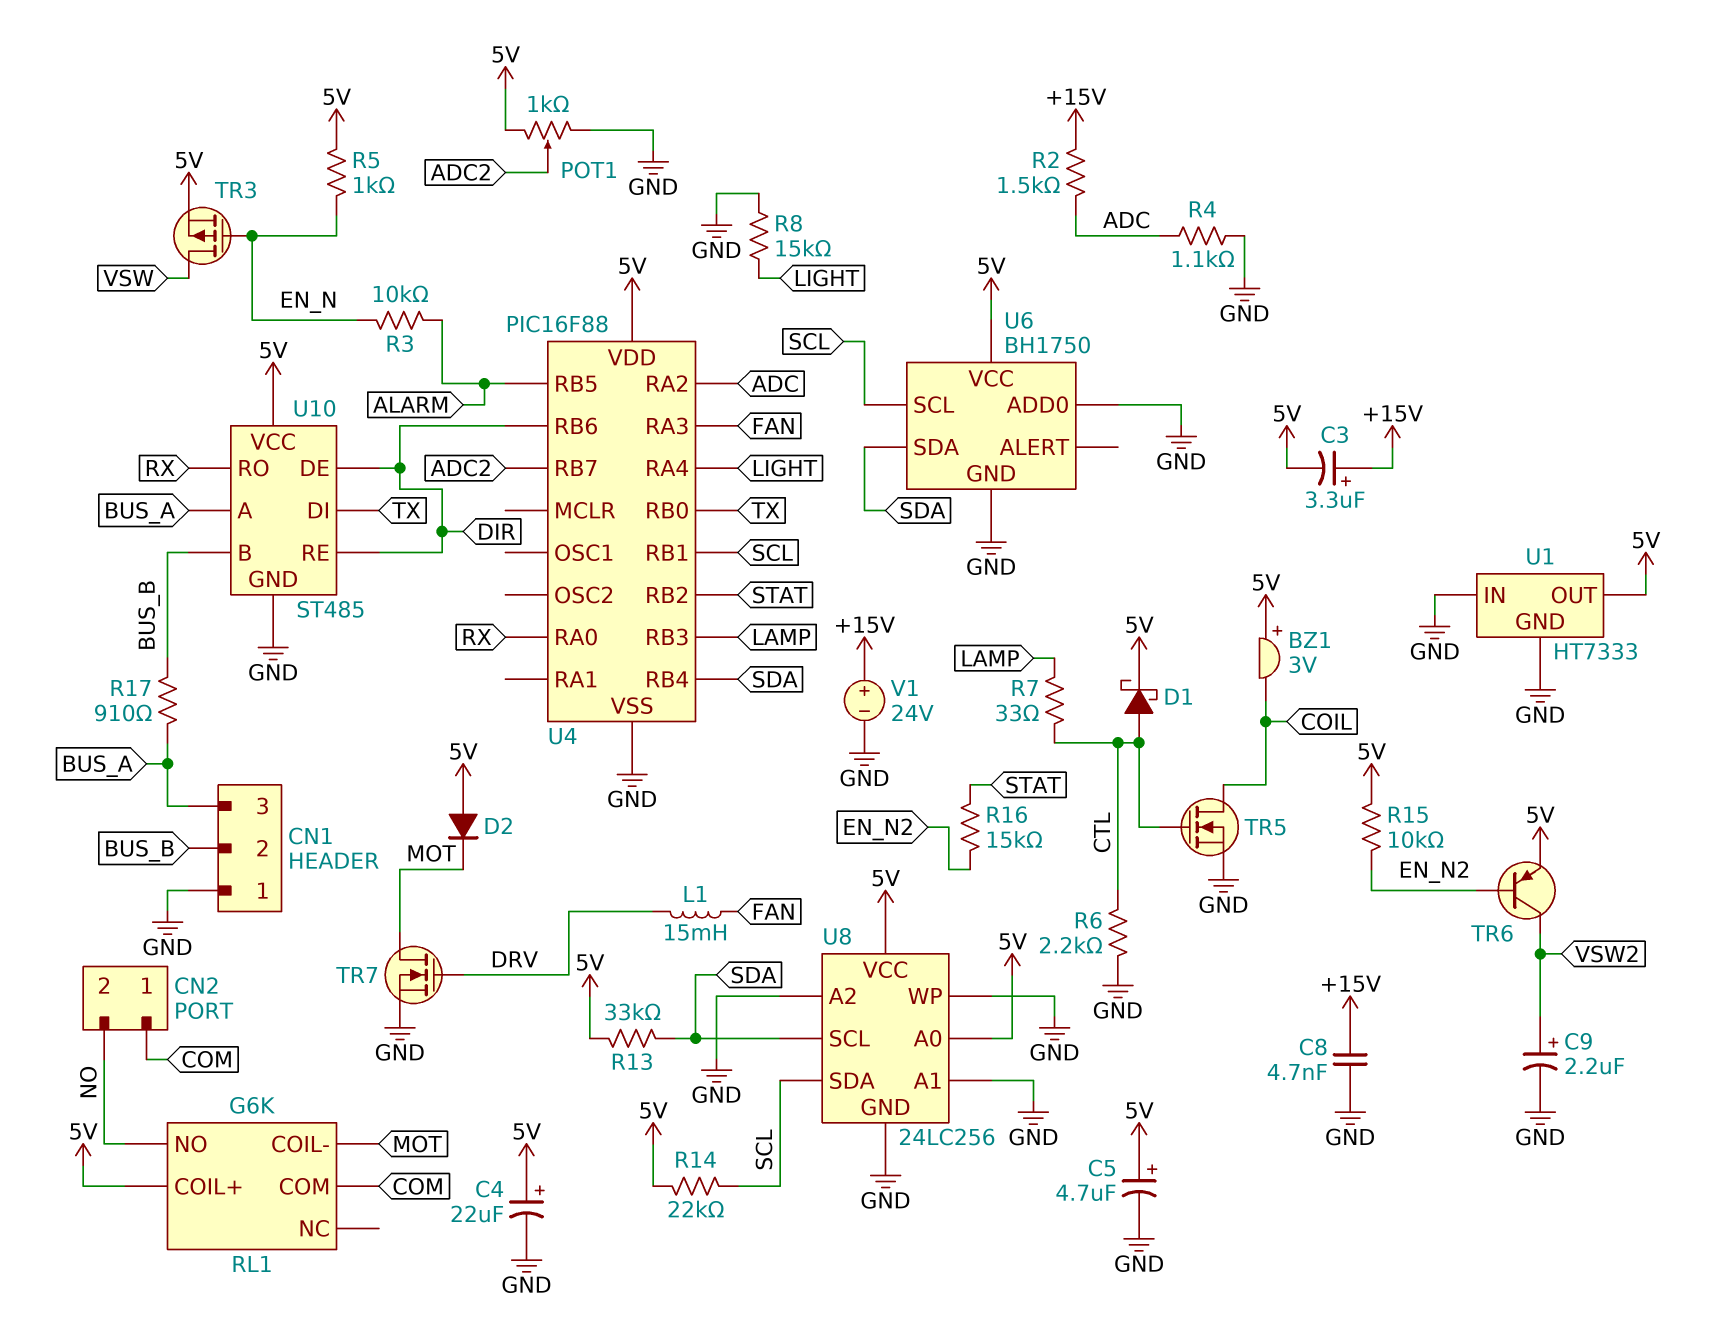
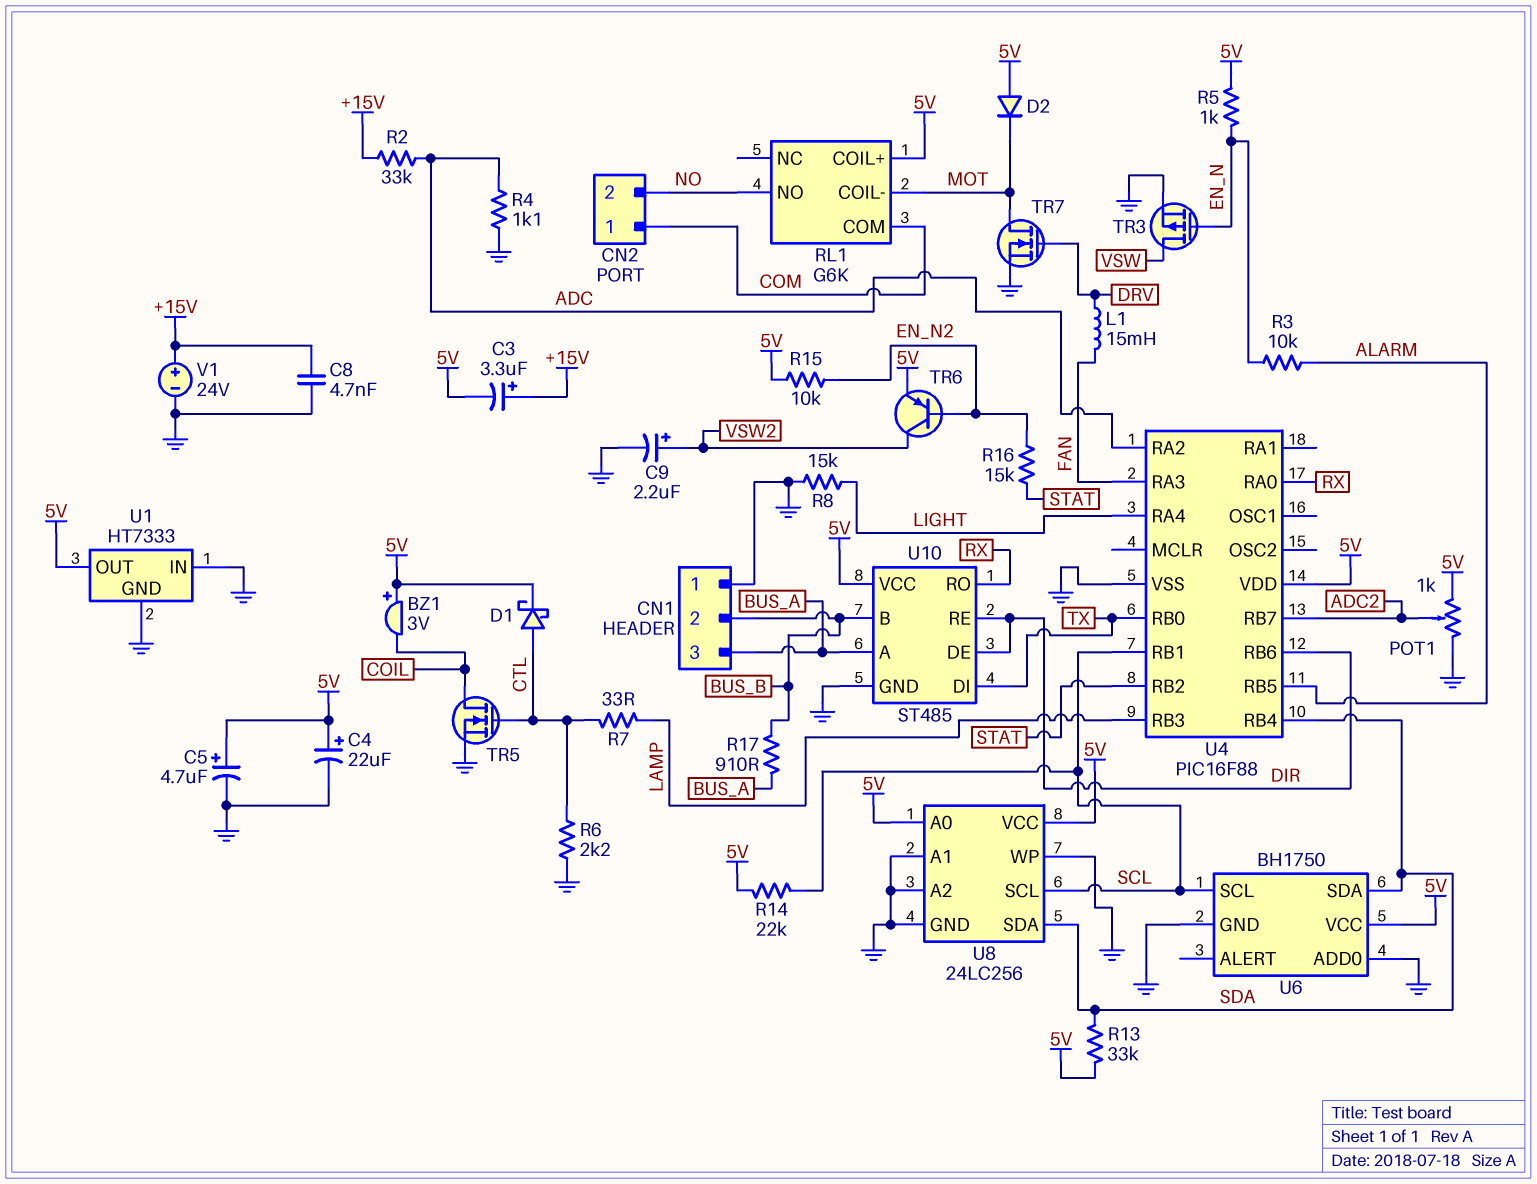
R2: 1.5k (+15V, ADC) -> 33k (+15V, ADC)
TR3: PMOS (G EN_N, D VSW, S 5V) -> PMOS (G EN_N, D VSW, S GND)
U8 pin SCL: SDA -> SCL
U8 pin SDA: SCL -> SDA

